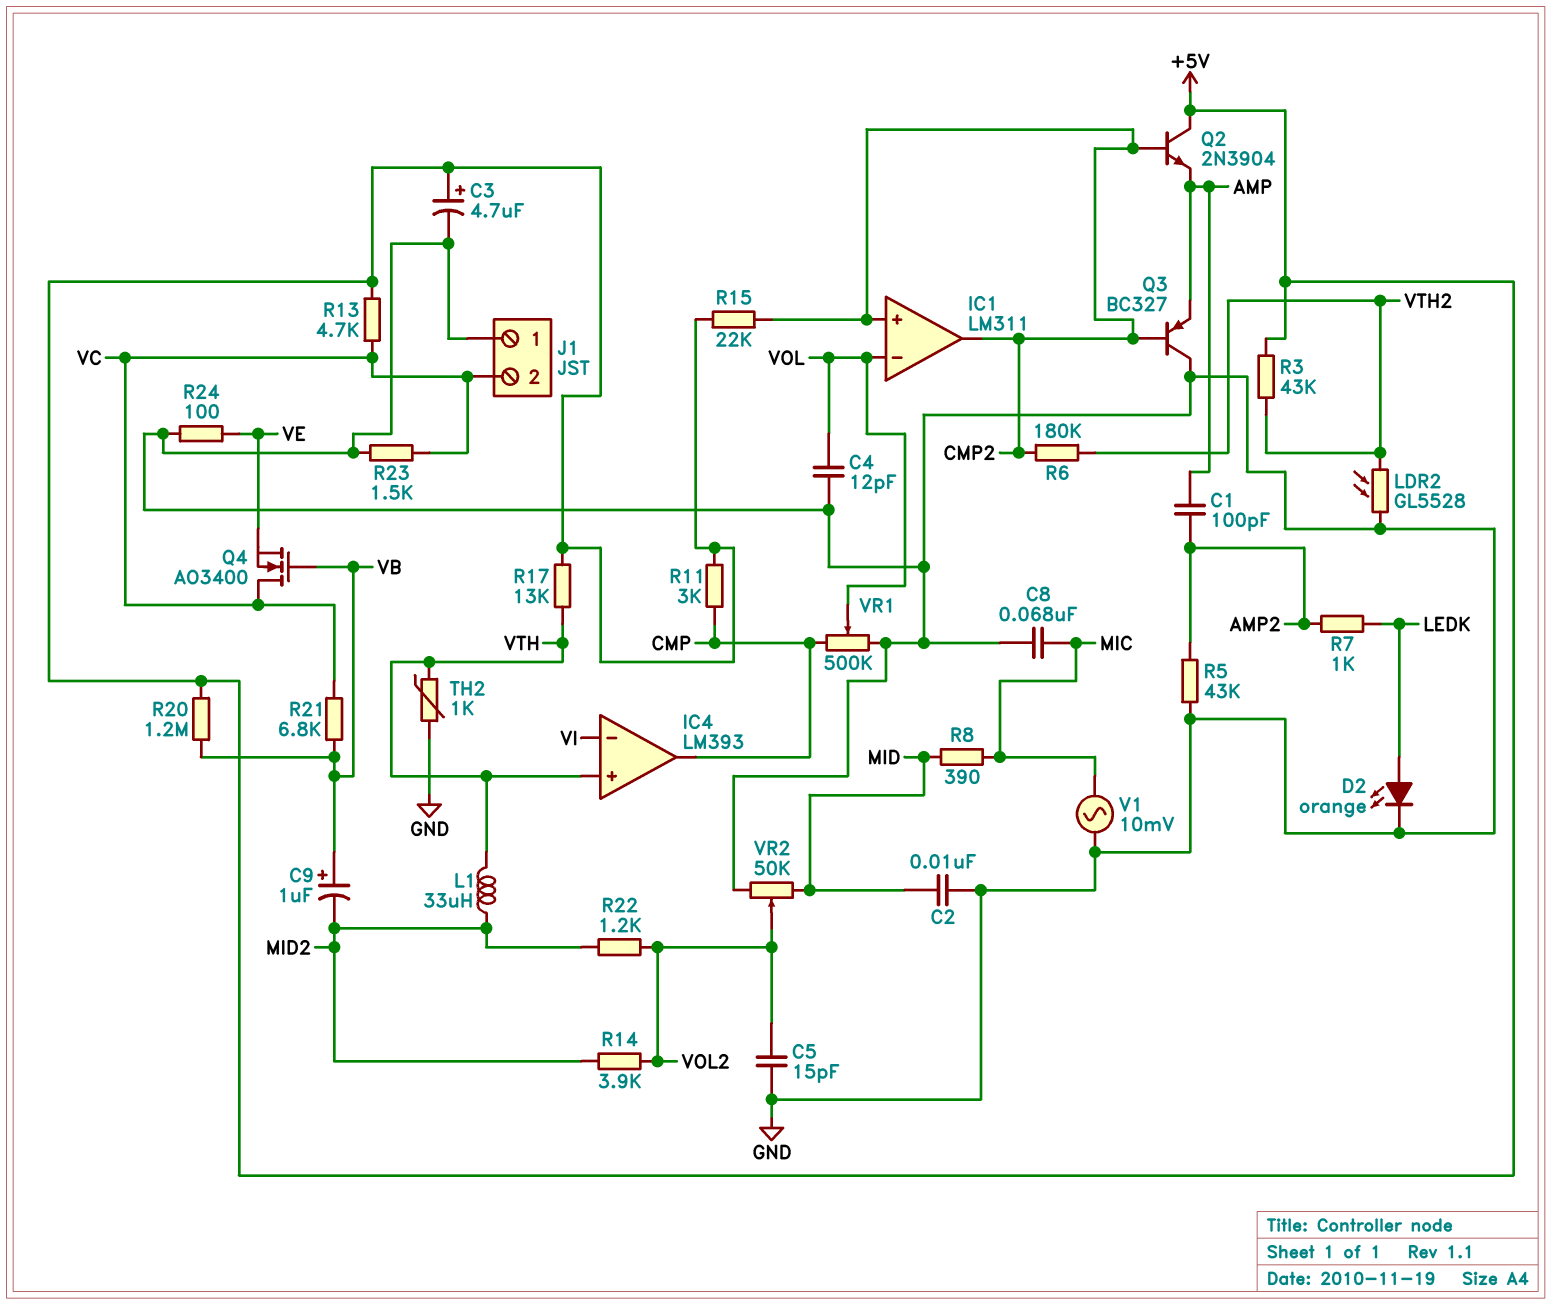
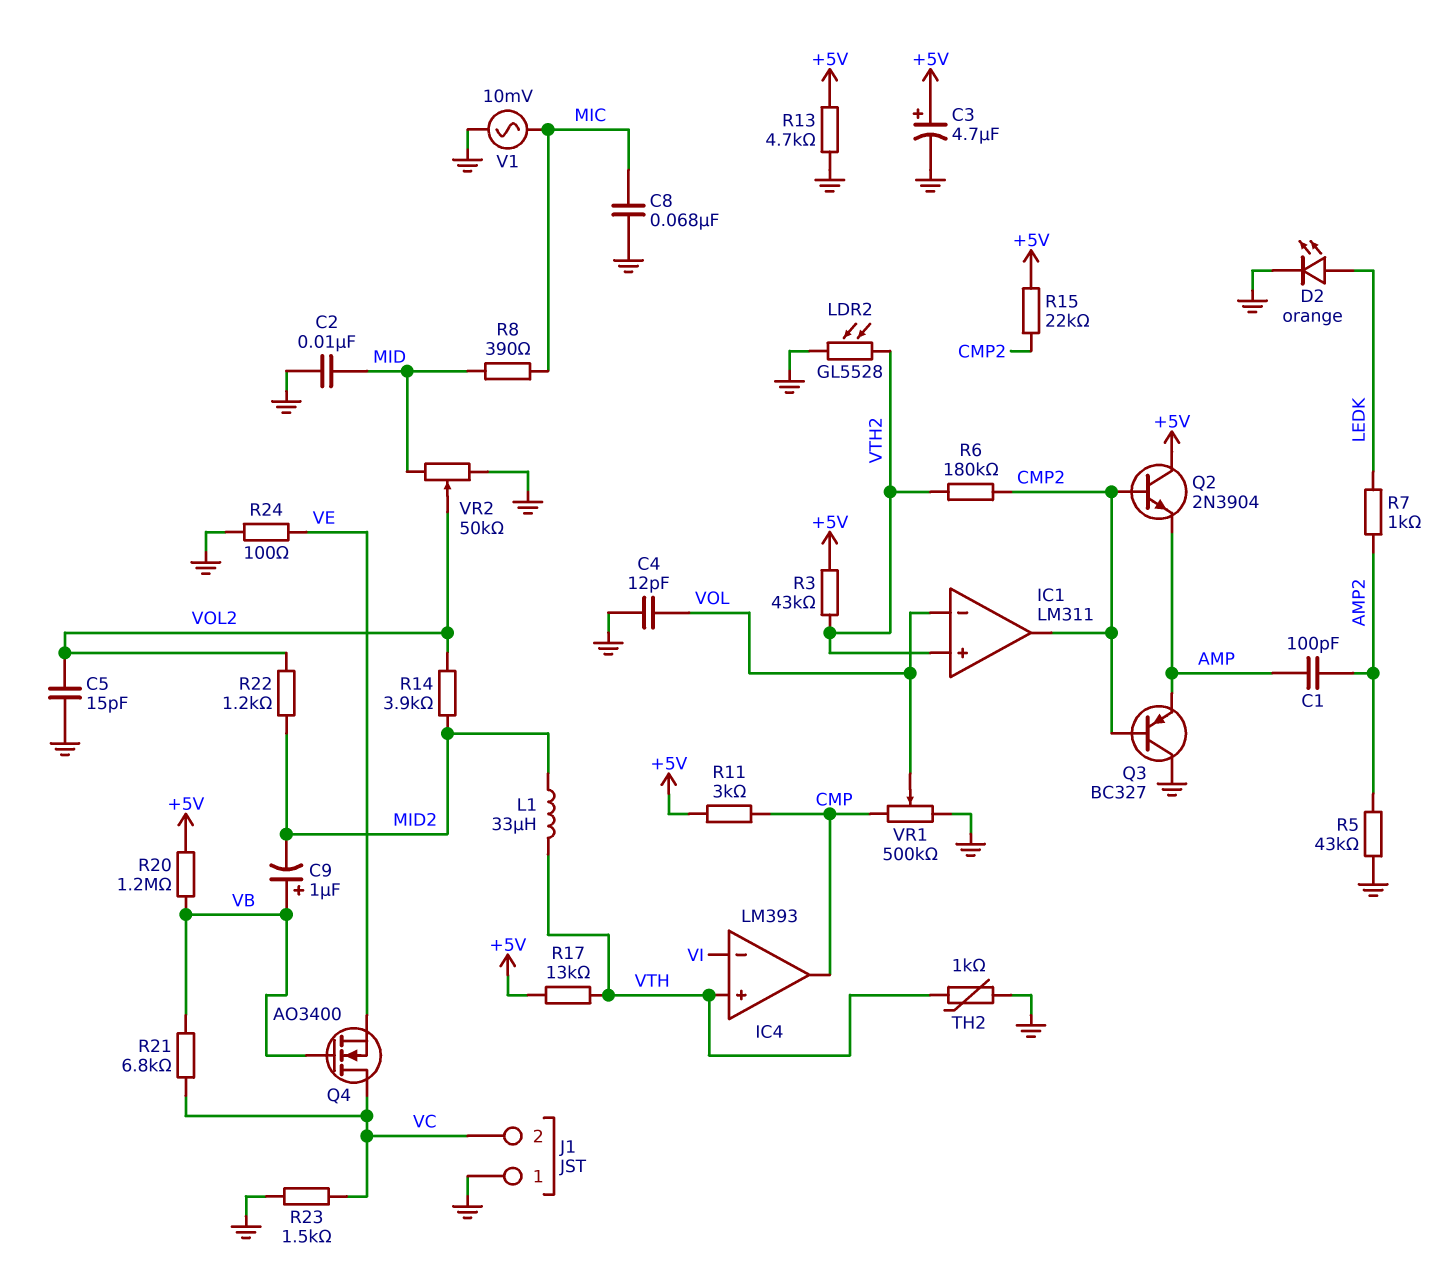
IC1 pin in+: CMP2 -> VTH2
R13: 4.7k (+5V, VC) -> 4.7k (+5V, GND)

